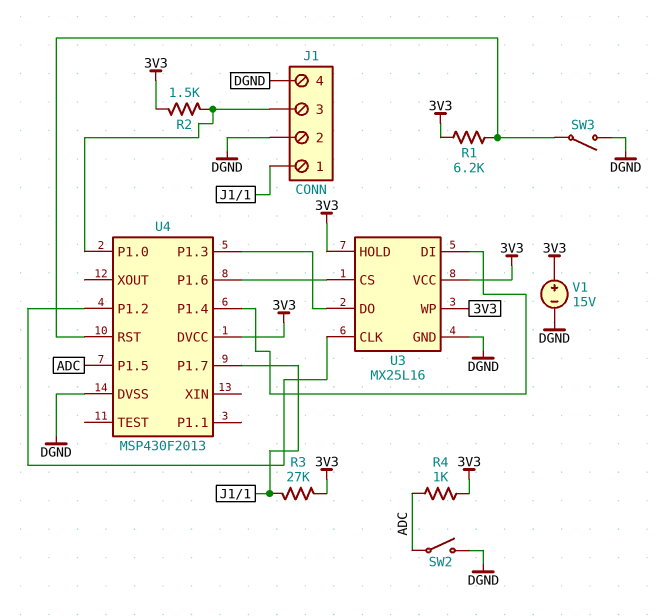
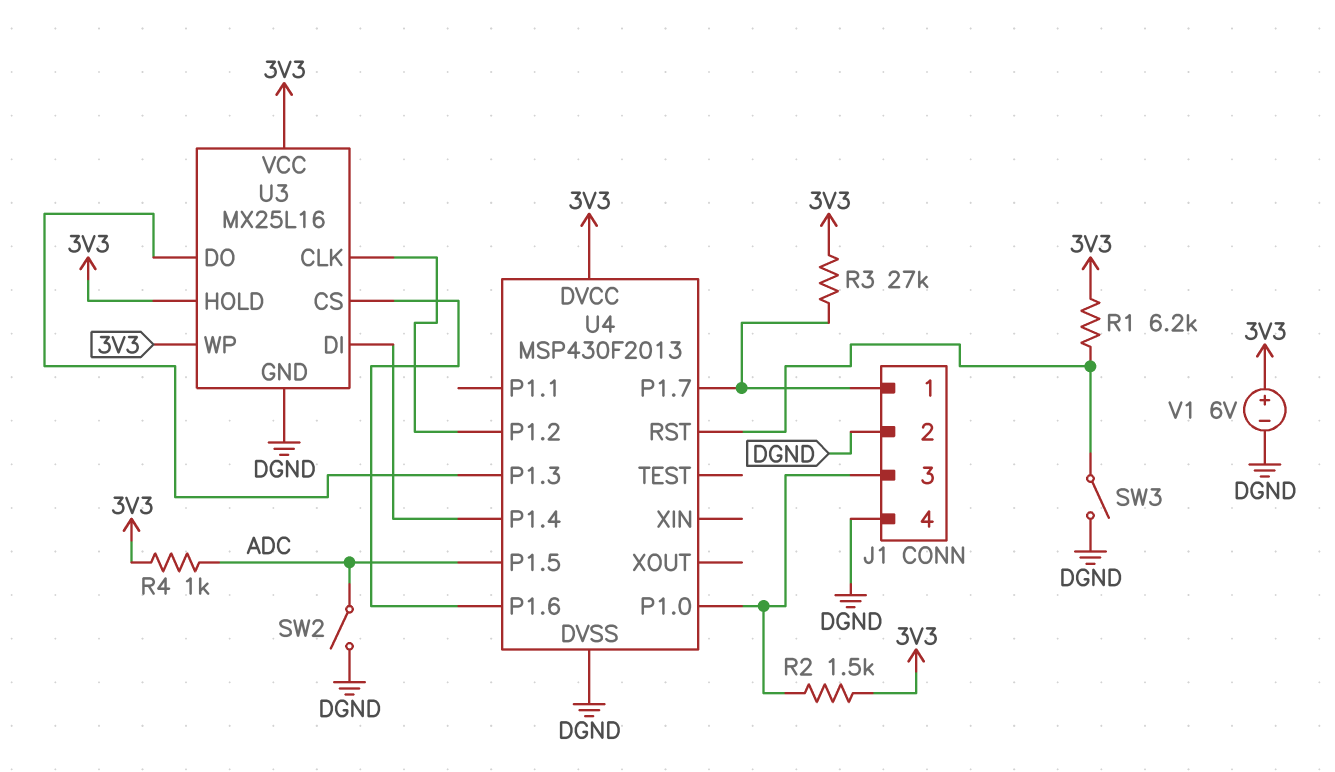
V1: 15V (plus 3V3, minus DGND) -> 6V (plus 3V3, minus DGND)

